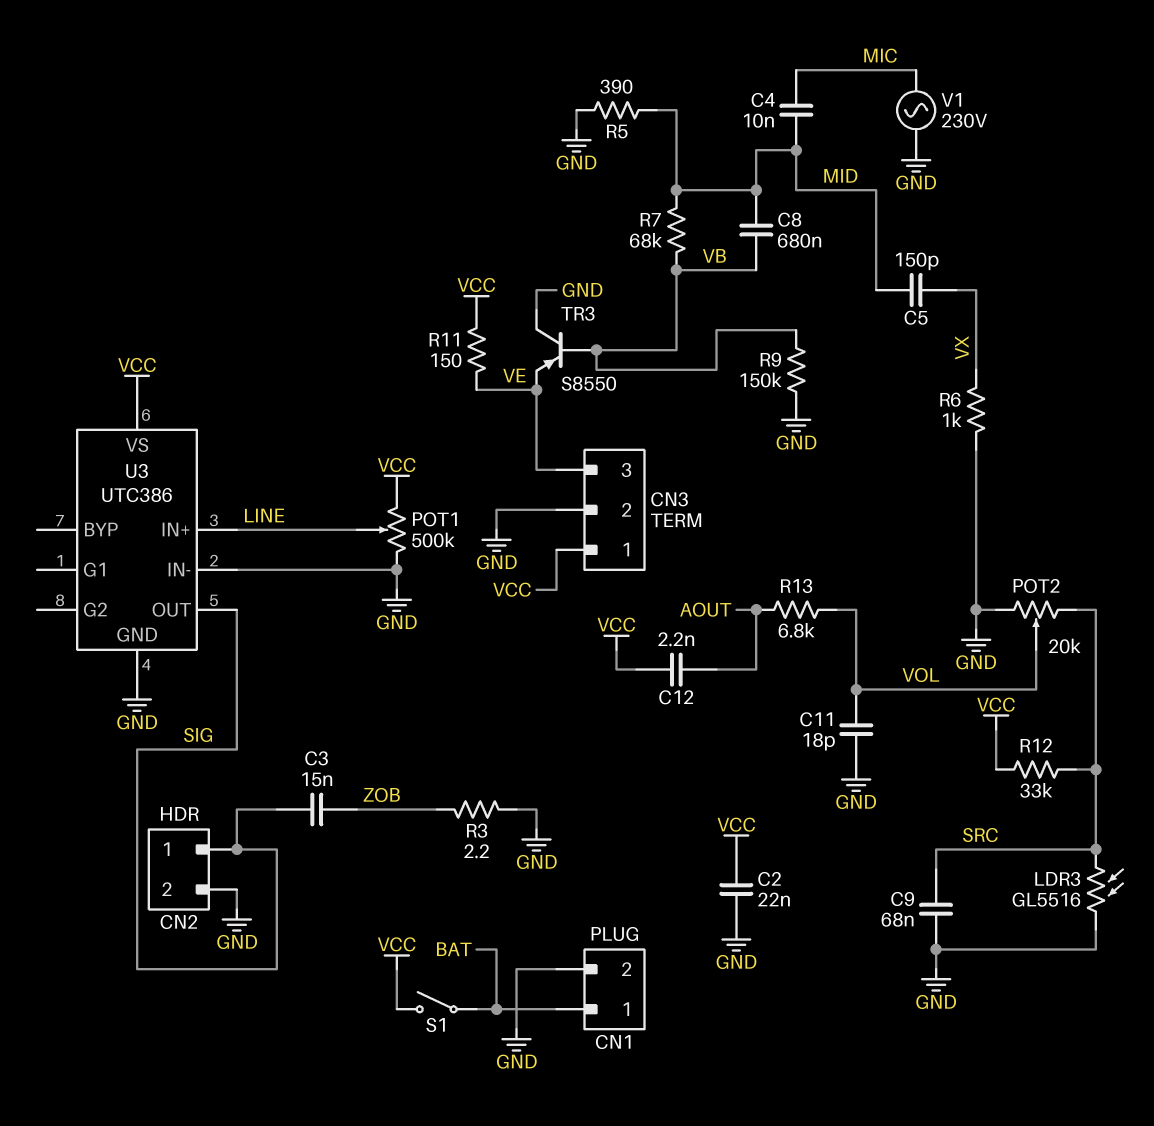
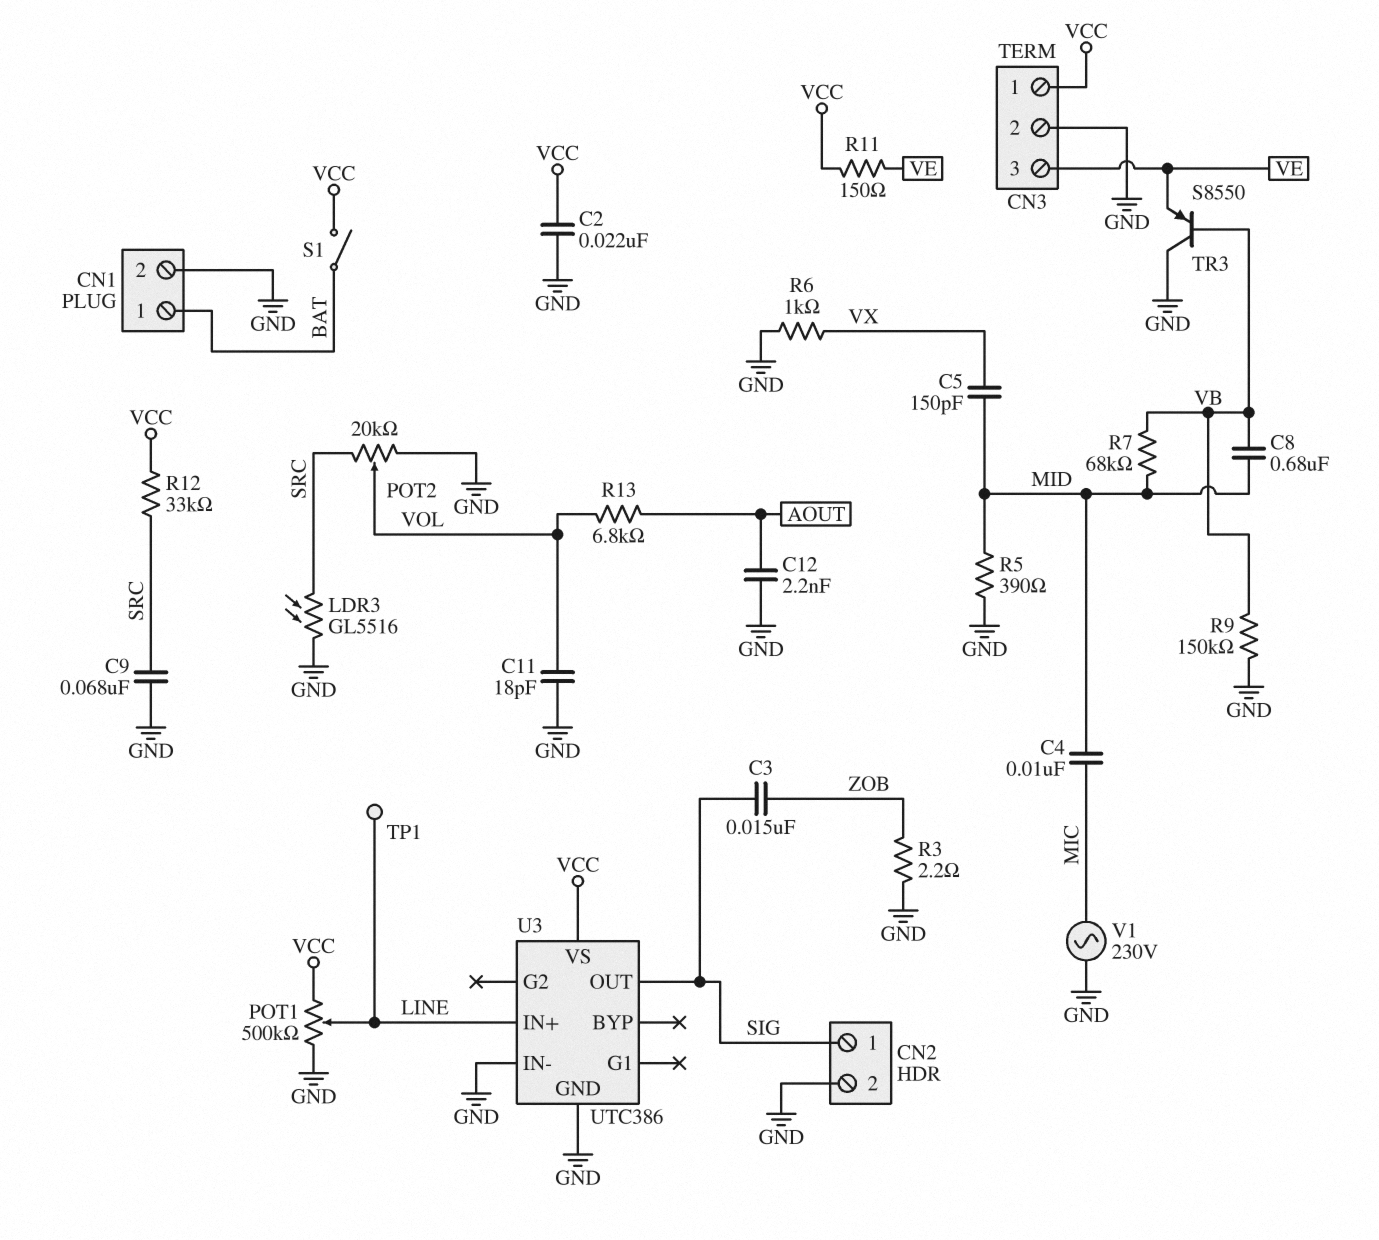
C12: 2.2nF (AOUT, VCC) -> 2.2nF (AOUT, GND)
TP1: none -> test point (LINE)

